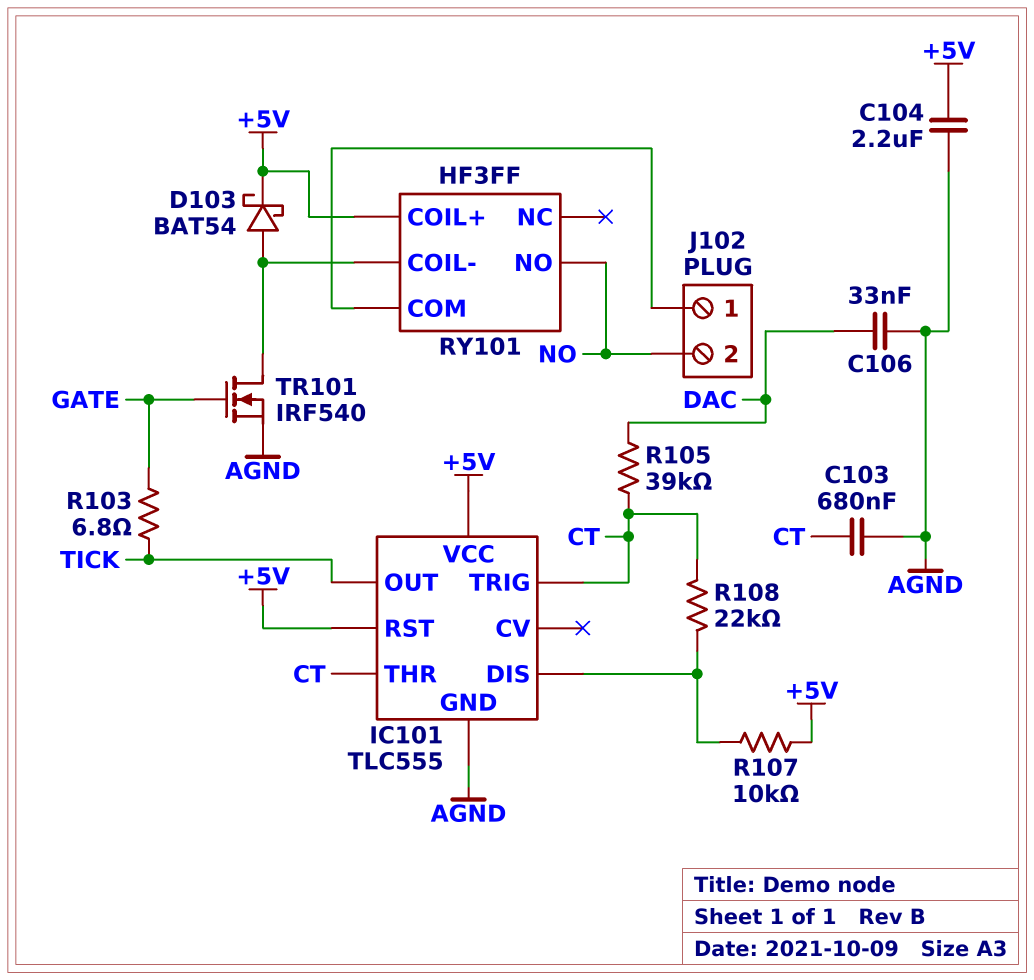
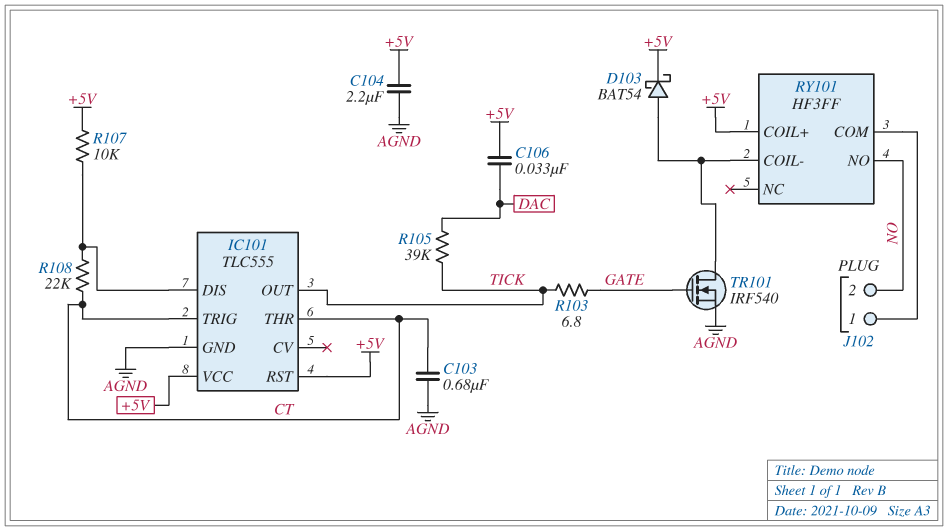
C106: 33nF (AGND, DAC) -> 33nF (+5V, DAC)
R105: 39k (CT, DAC) -> 39k (DAC, TICK)

